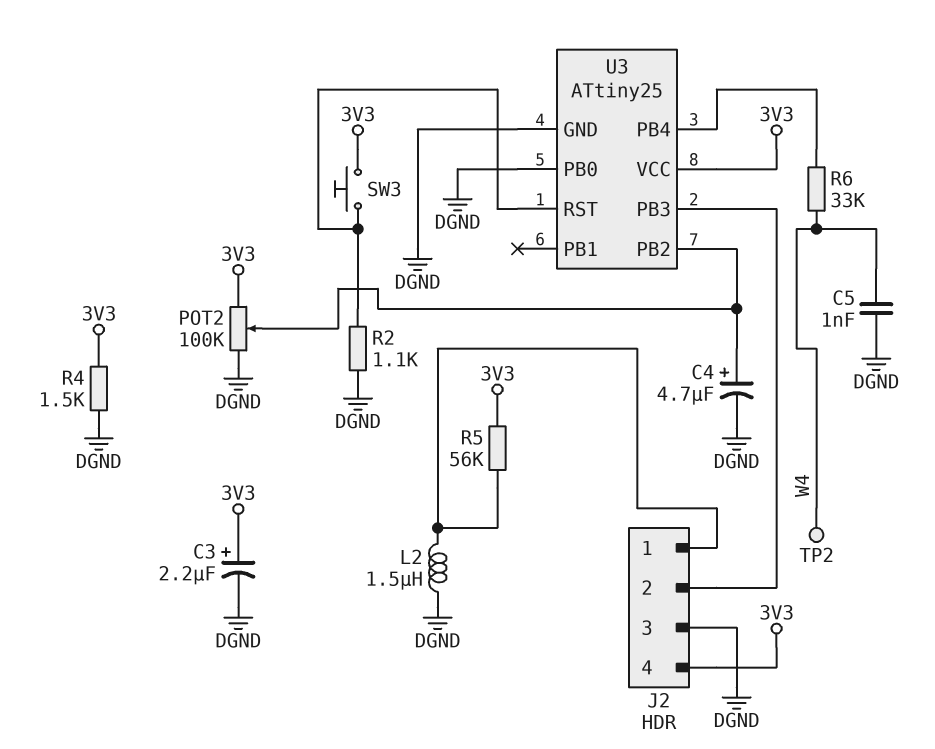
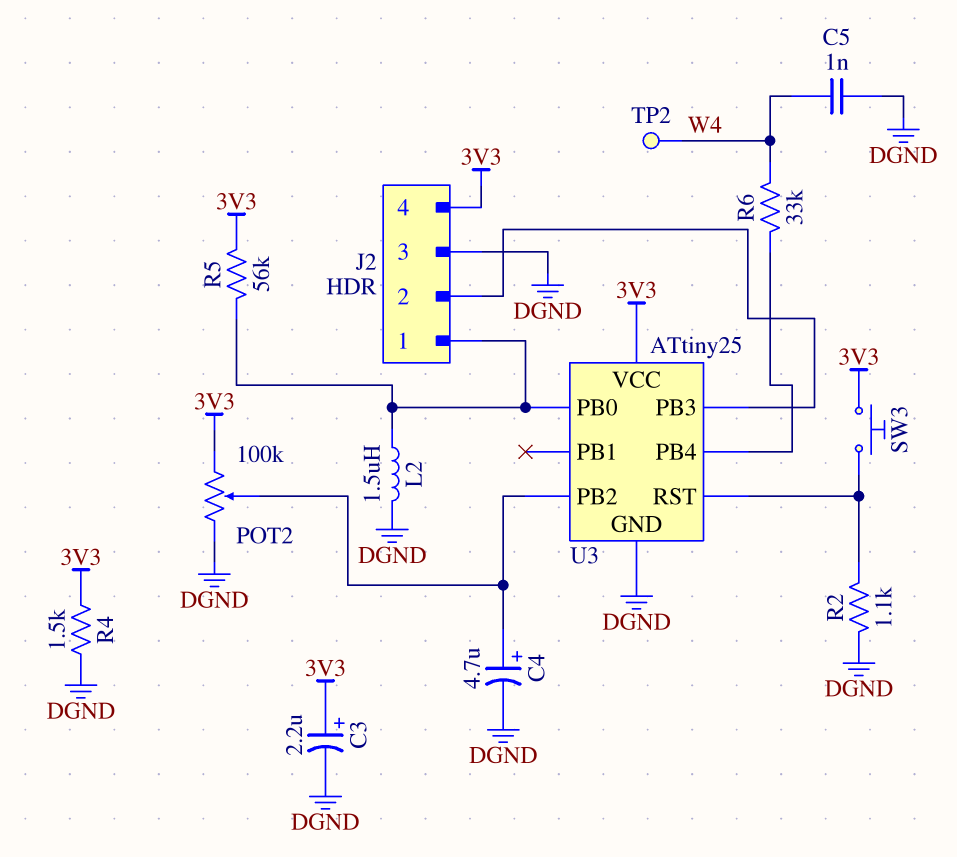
U3 pin PB0: DGND -> J2/1

